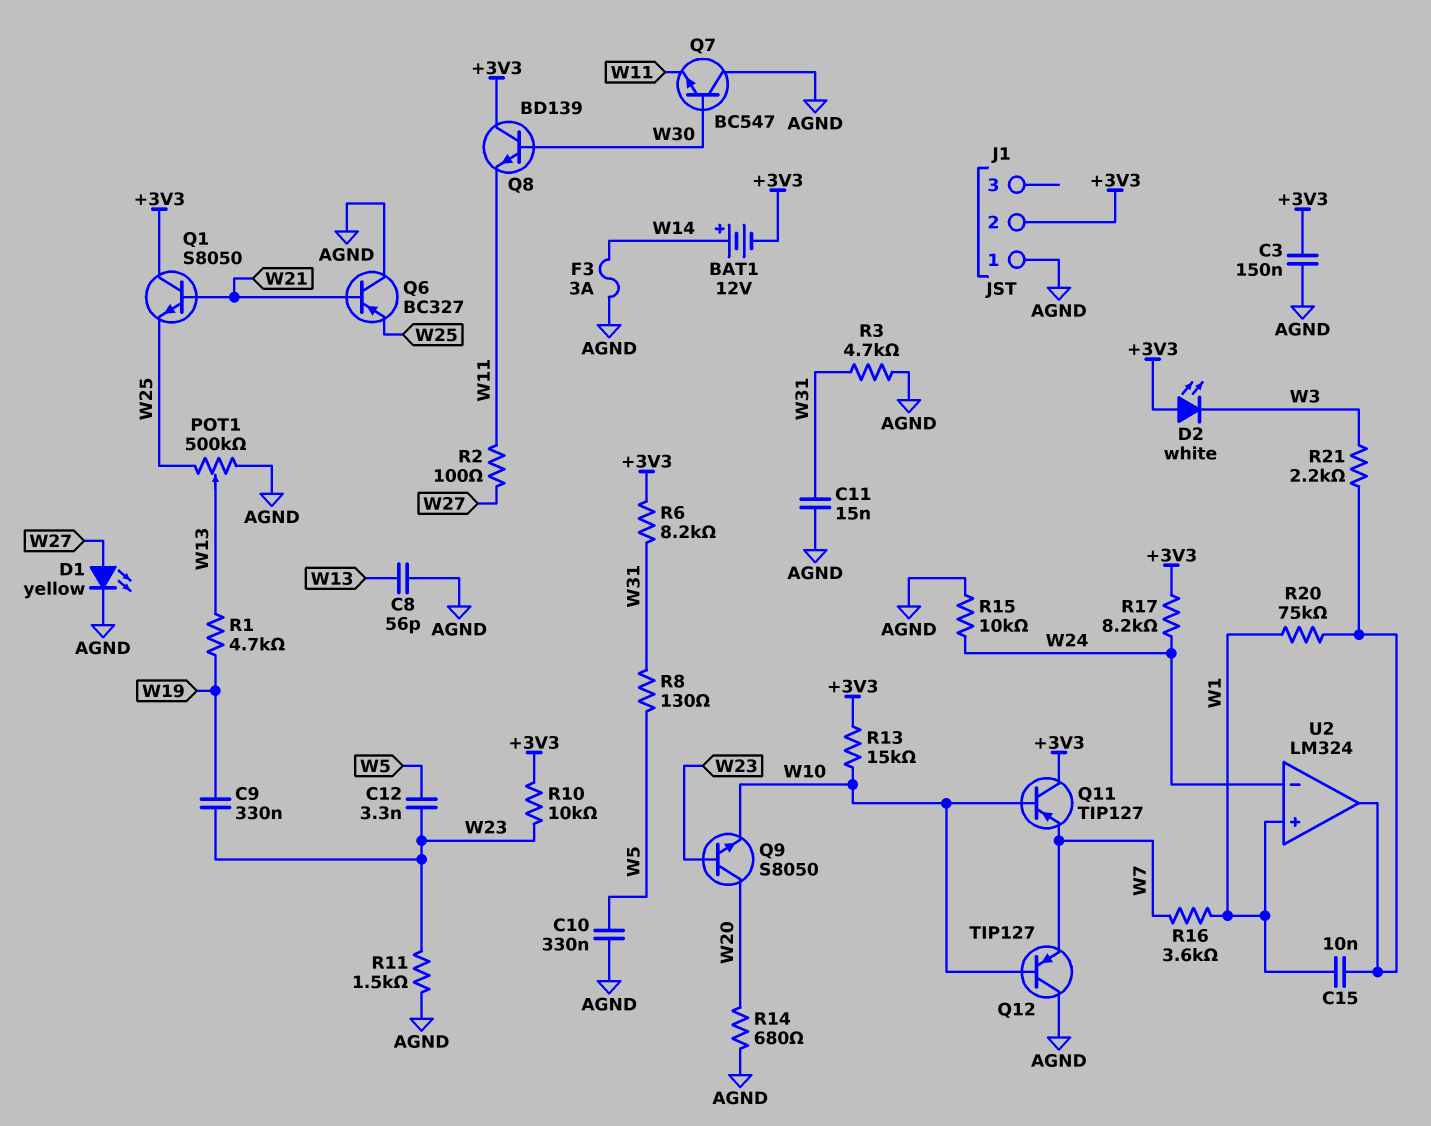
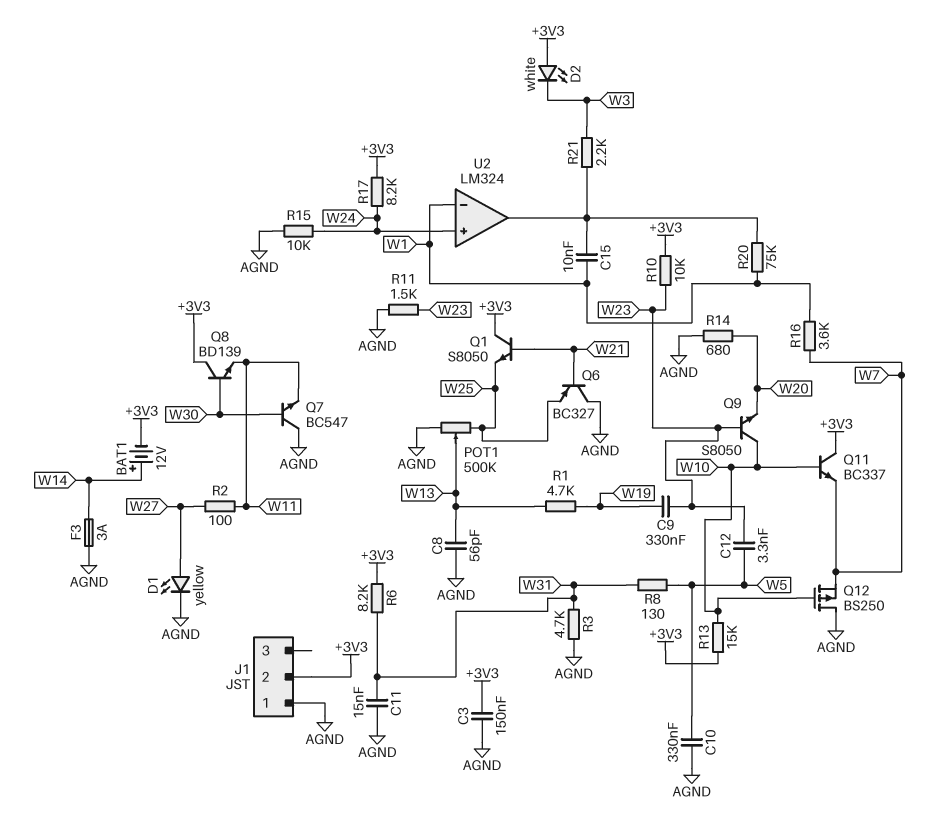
Q9: NPN S8050 (B W23, C W20, E W10) -> NPN S8050 (B W23, C W10, E W20)
Q11: PNP TIP127 (B W10, C +3V3, E W7) -> NPN BC337 (B W10, C +3V3, E W7)
Q12: PNP TIP127 (B W10, C AGND, E W7) -> PMOS BS250 (G W10, D AGND, S W7)
U2 pin in+: W1 -> W24
U2 pin in-: W24 -> W1

